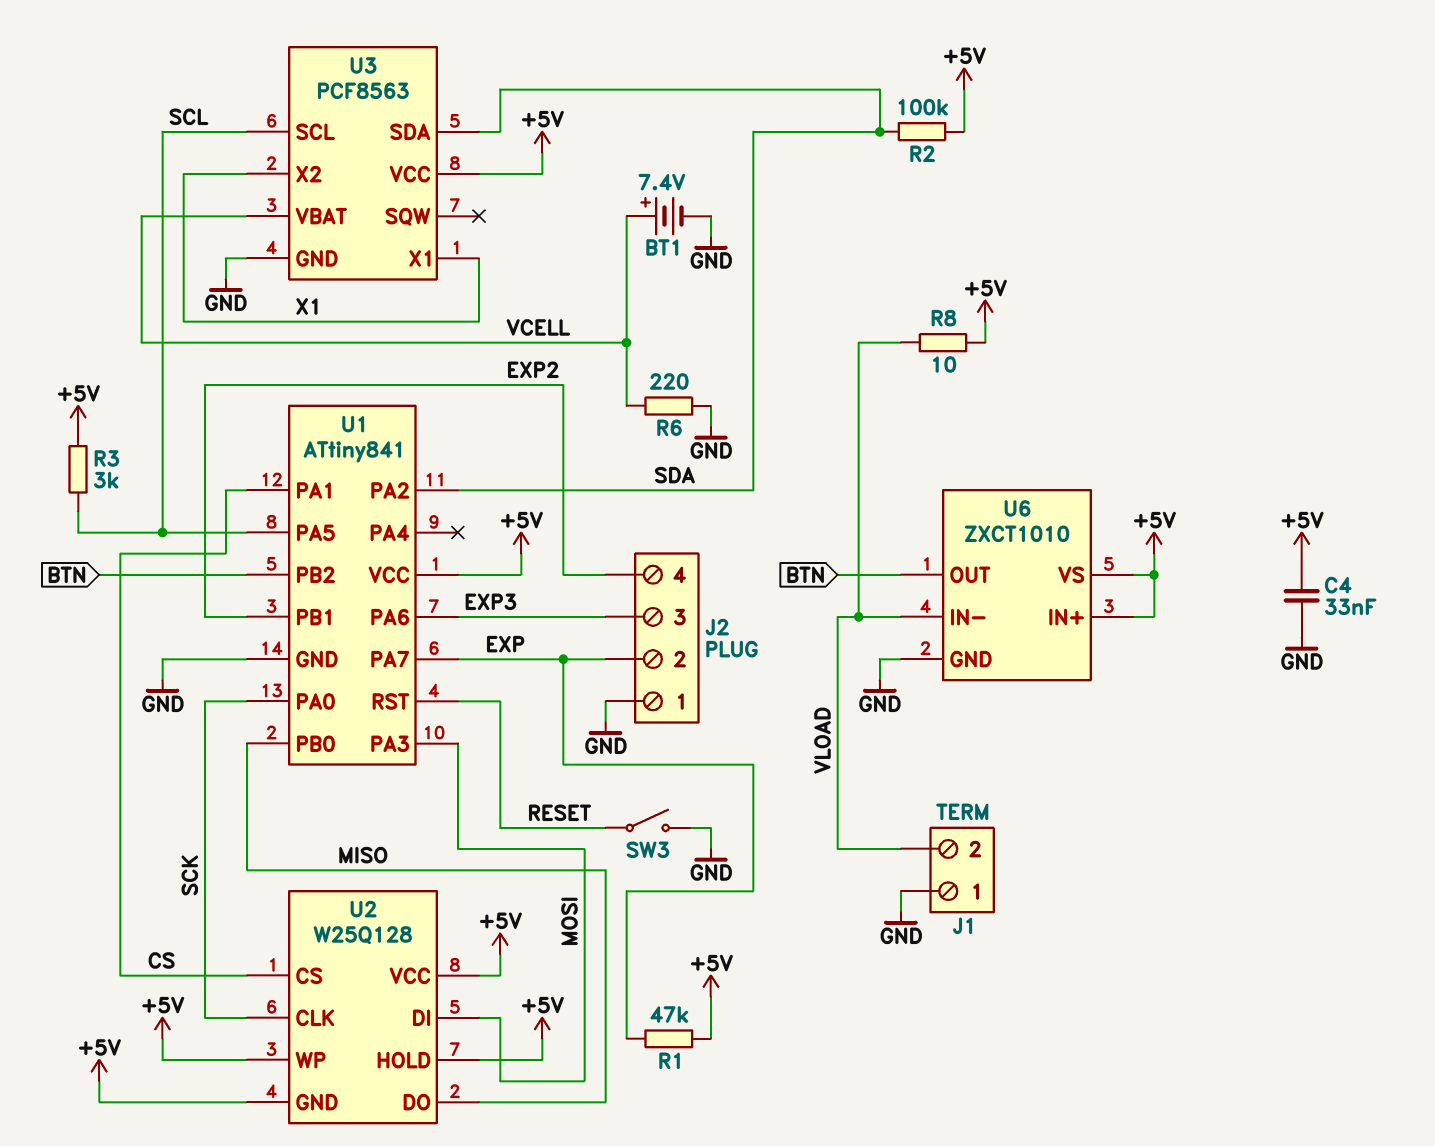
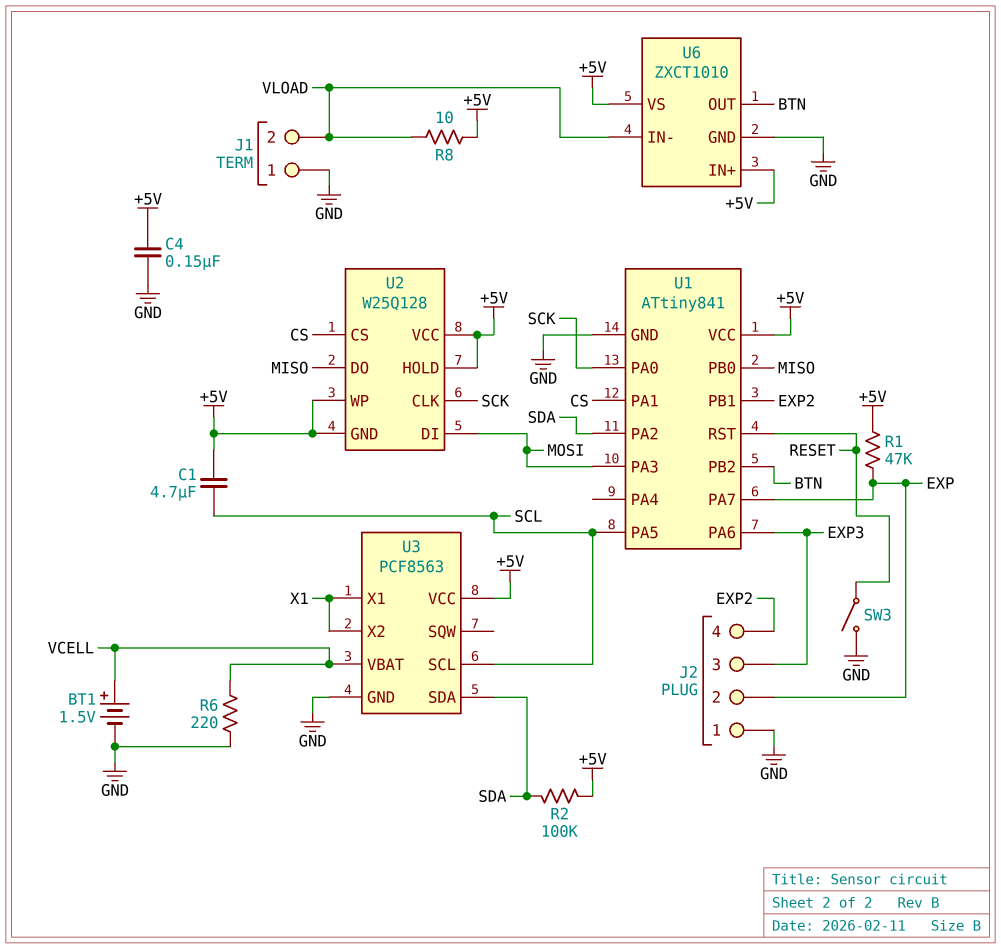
BT1: 7.4V (plus VCELL, minus GND) -> 1.5V (plus VCELL, minus GND)
C1: none -> 4.7uF (+5V, SCL)
C4: 33nF (+5V, GND) -> 150nF (+5V, GND)
R3: 3k (+5V, SCL) -> none

